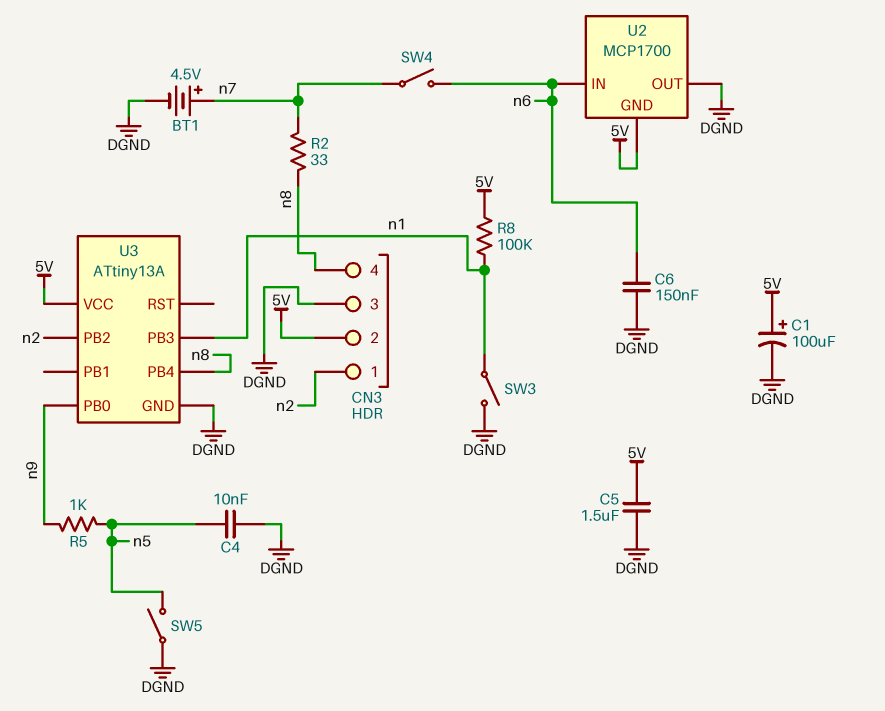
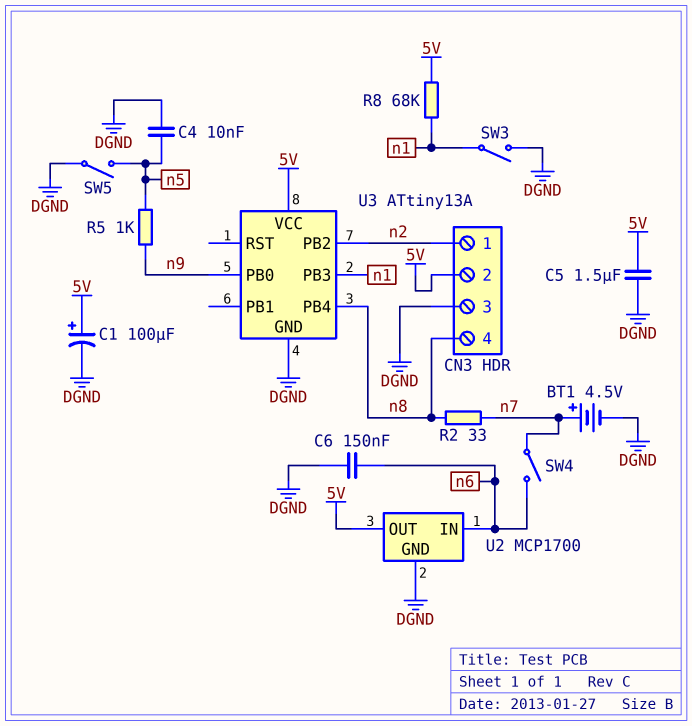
R8: 100k (5V, n1) -> 68k (5V, n1)
U2 pin GND: 5V -> DGND
U2 pin OUT: DGND -> 5V

